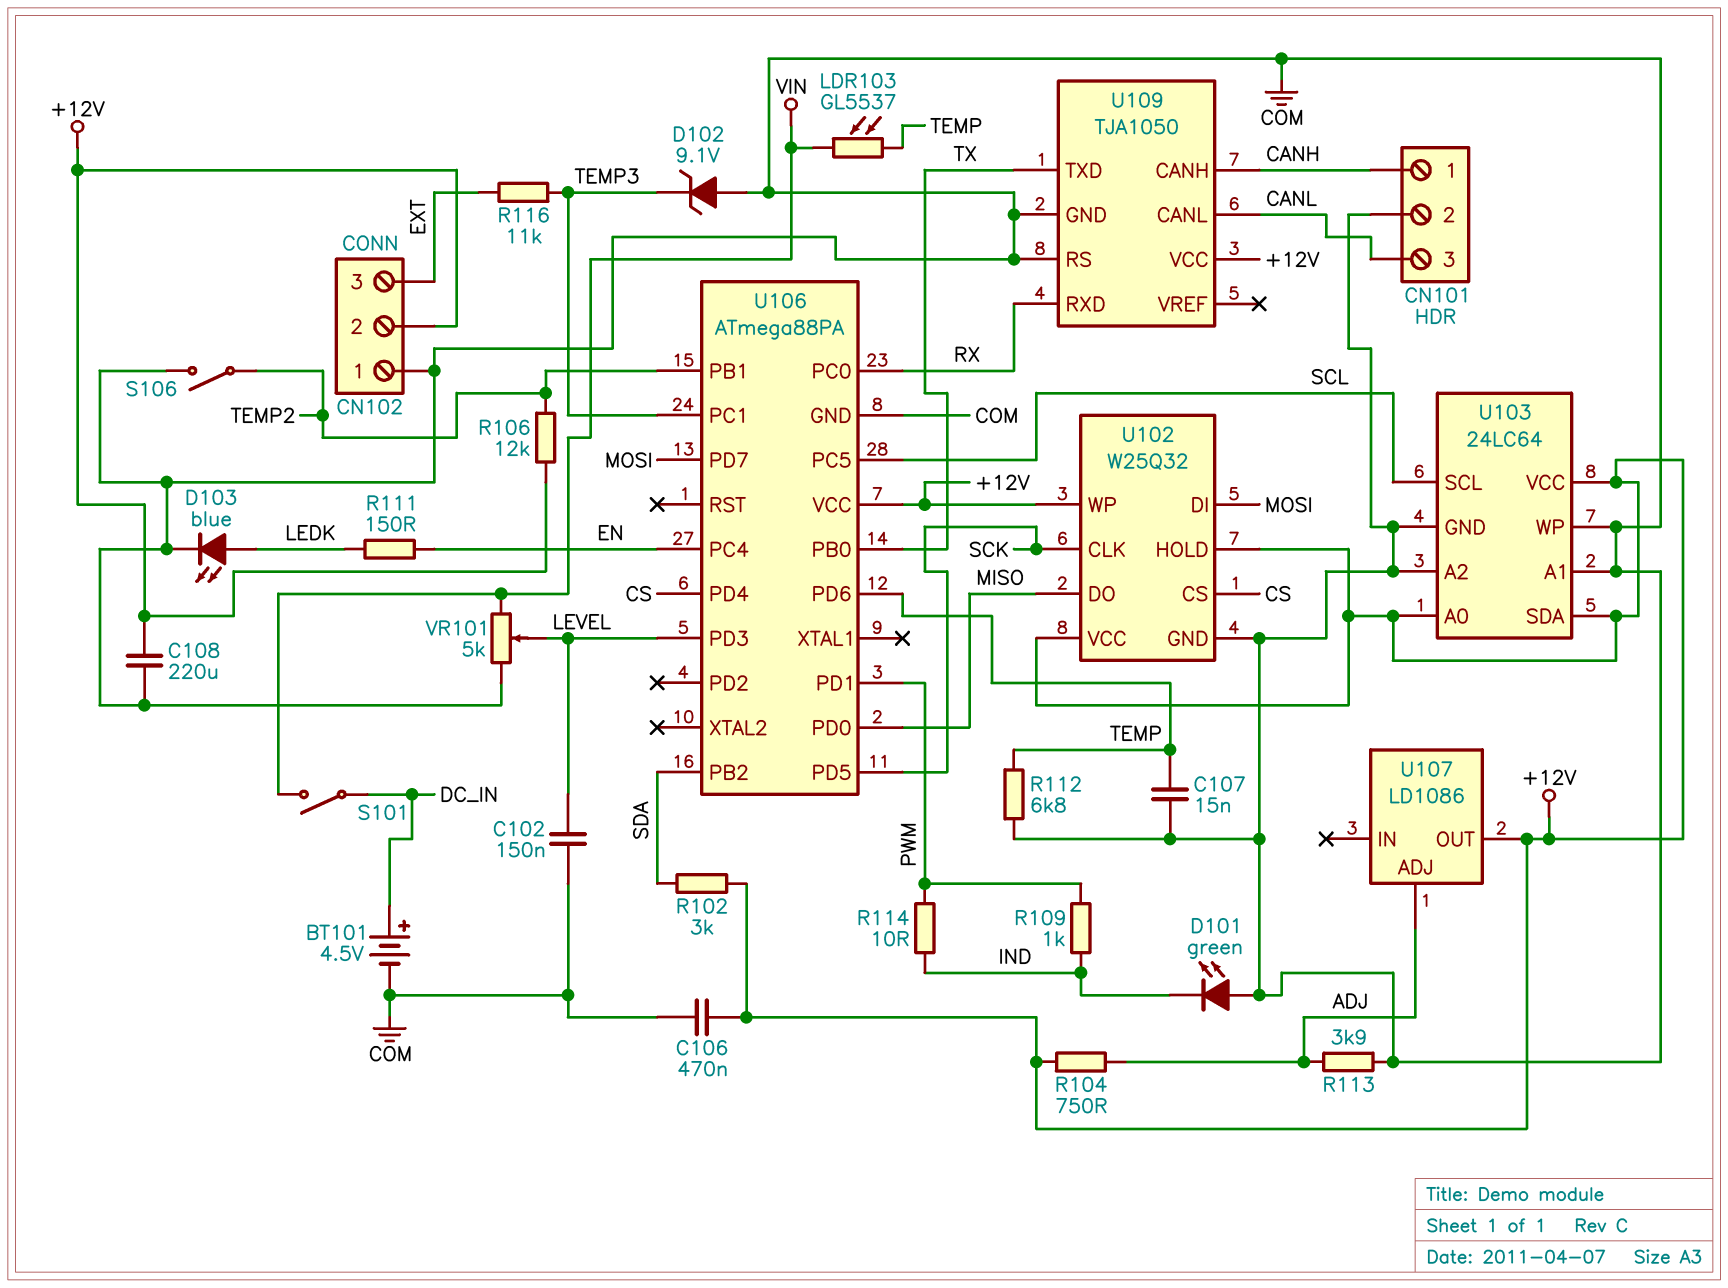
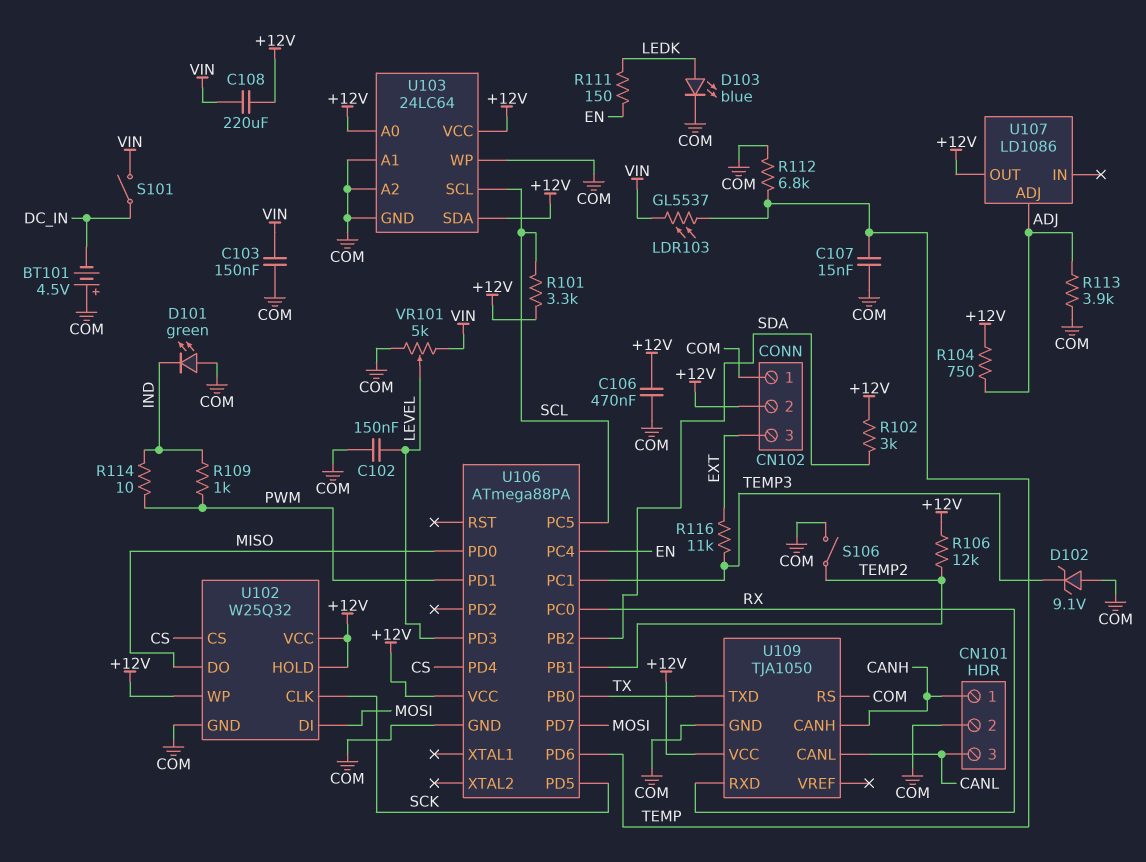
BT101: 4.5V (plus DC_IN, minus COM) -> 4.5V (plus COM, minus DC_IN)
C103: none -> 150nF (COM, VIN)
C108: 220uF (+12V, COM) -> 220uF (+12V, VIN)
R101: none -> 3.3k (+12V, SCL)

